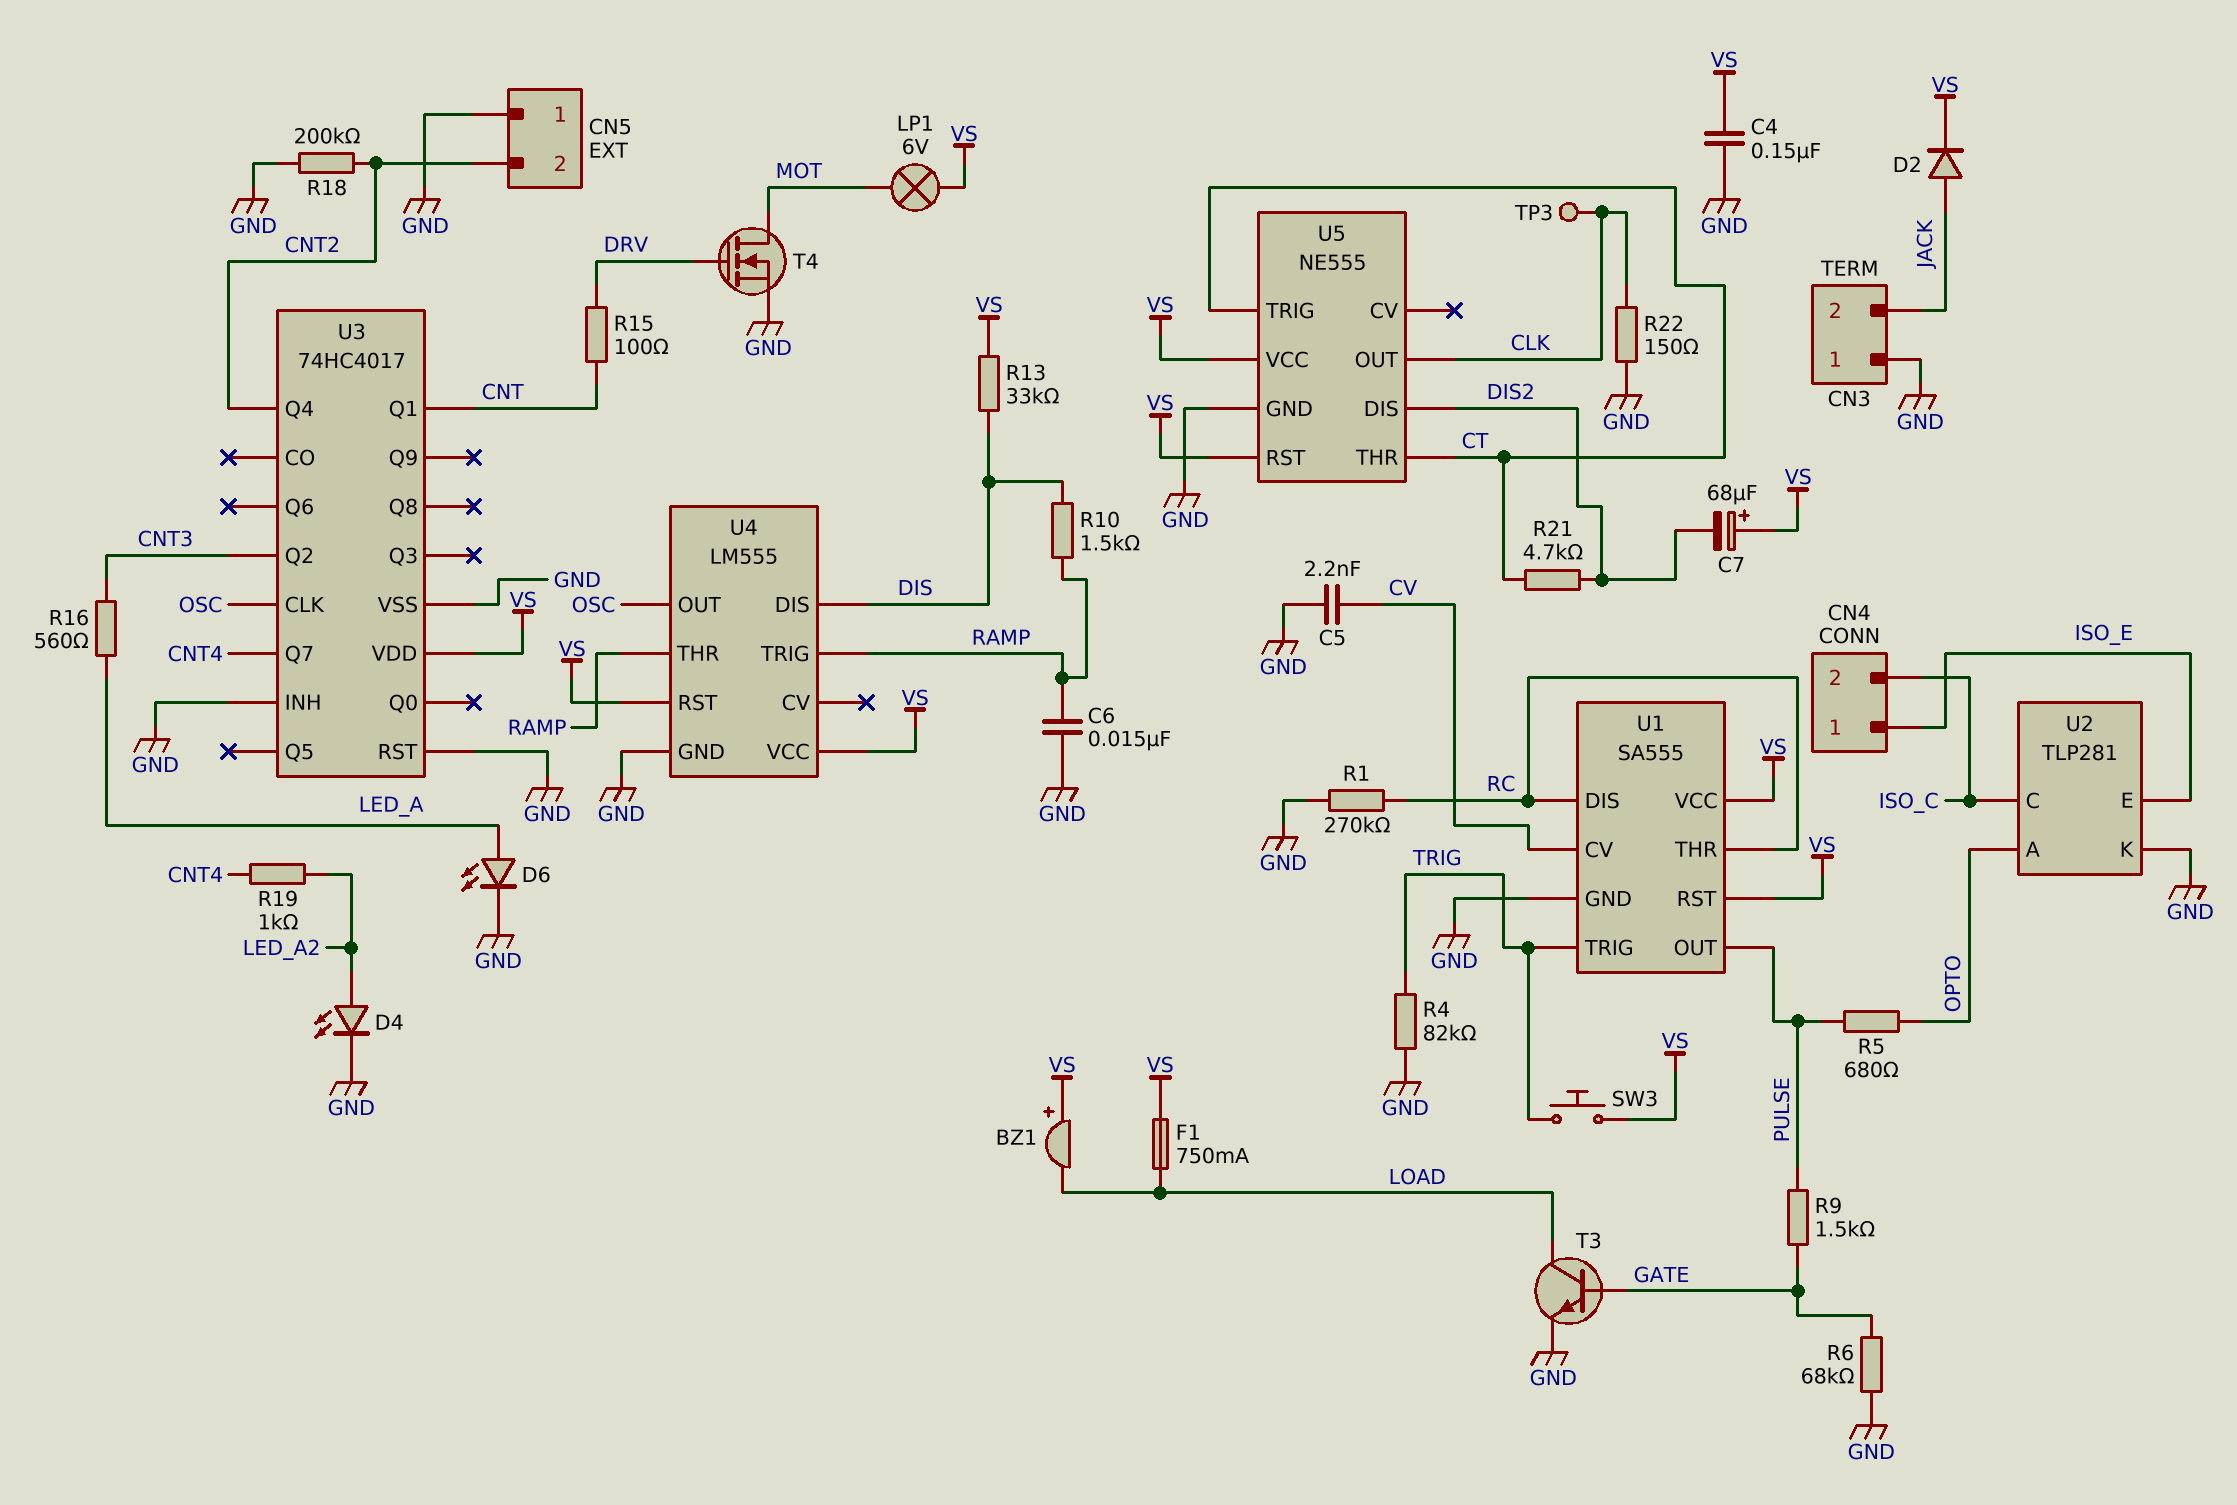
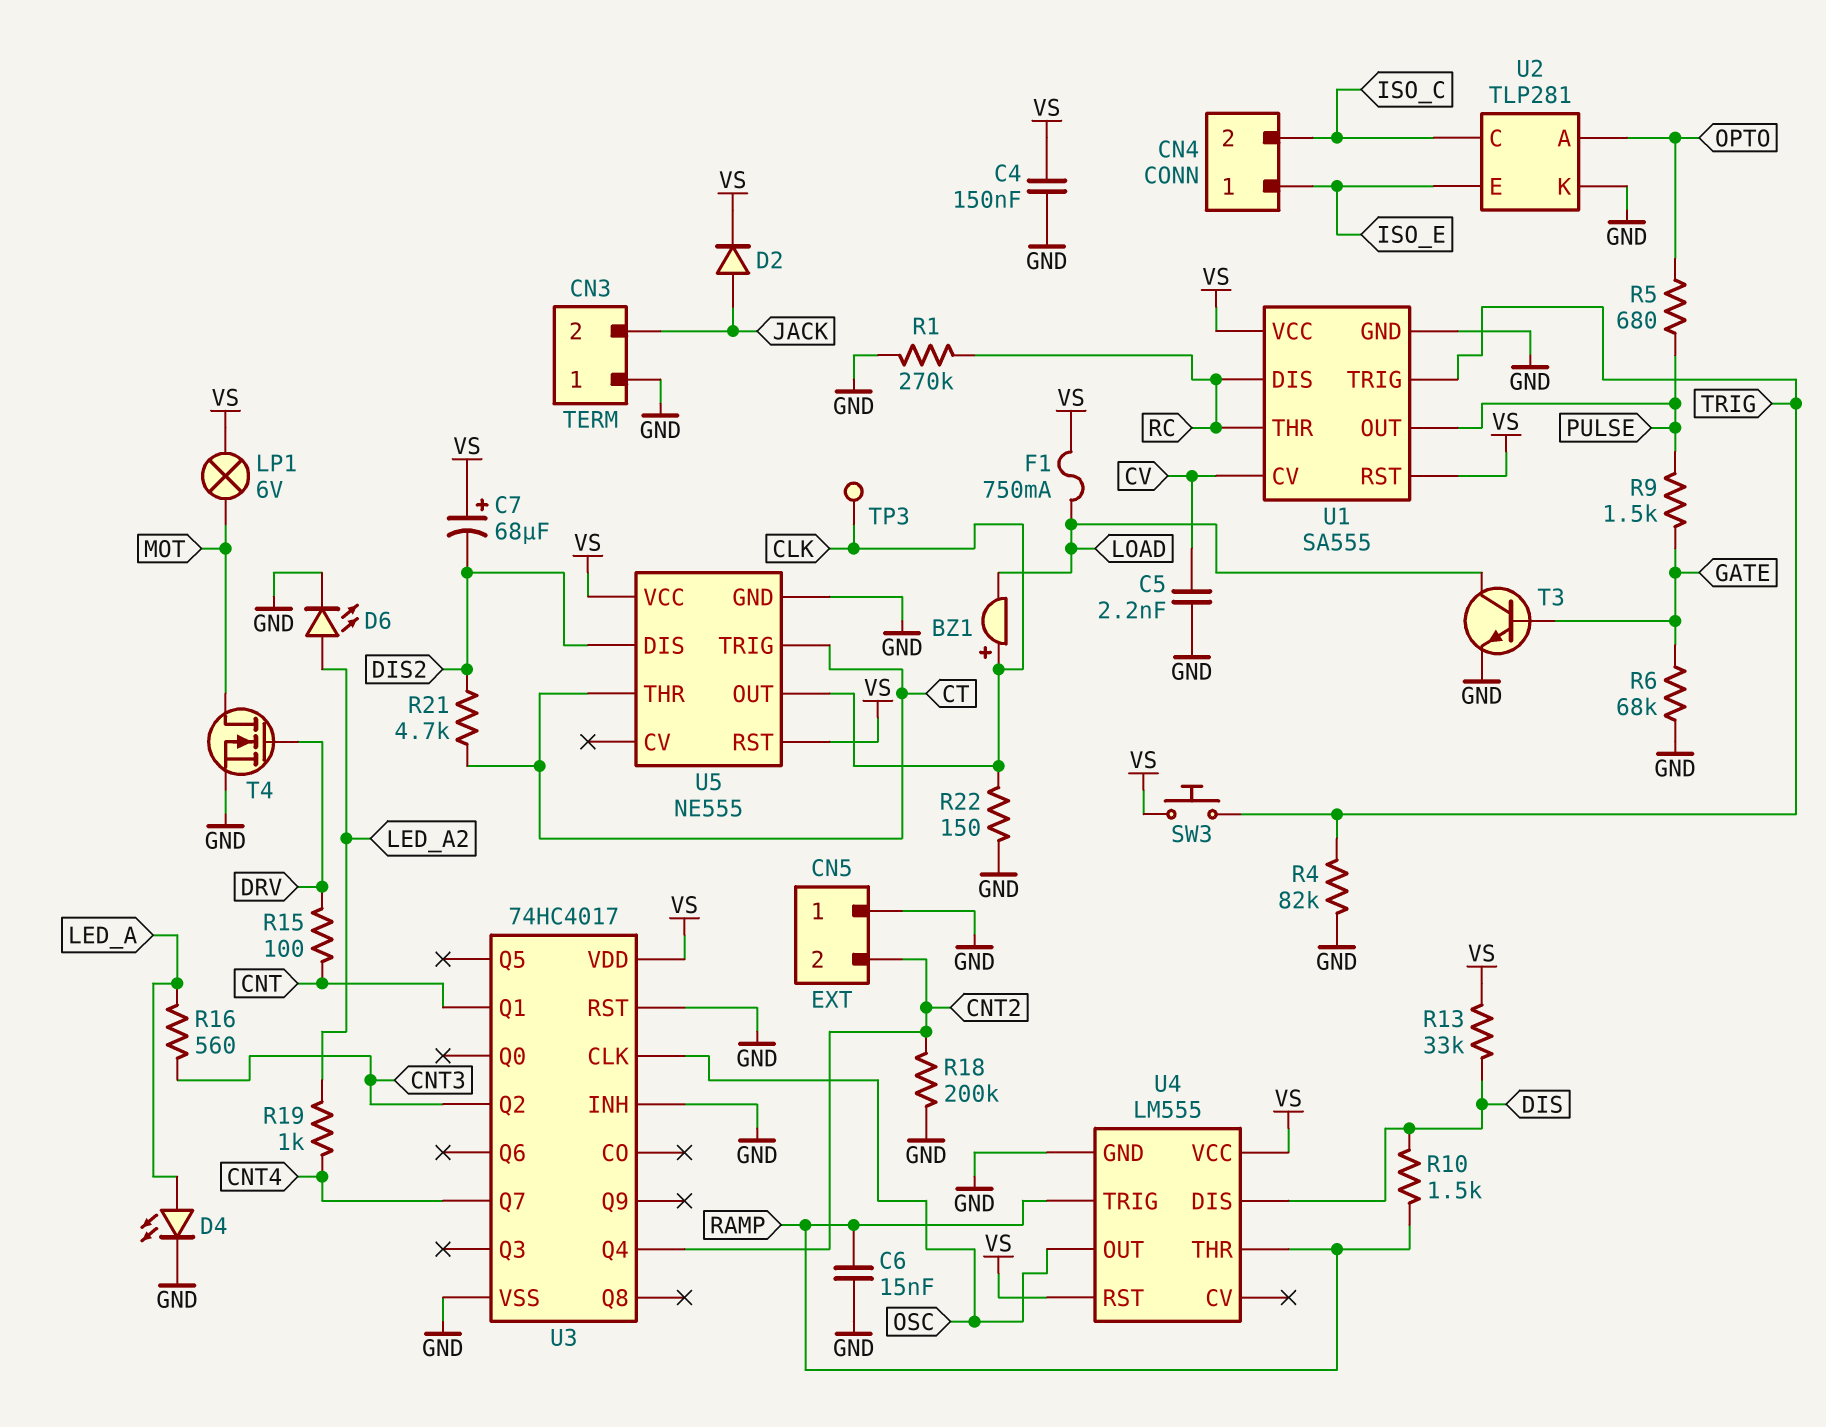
BZ1: buzzer (plus VS, minus LOAD) -> buzzer (plus CLK, minus LOAD)
D4: LED (A LED_A2, K GND) -> LED (A LED_A, K GND)
D6: LED (A LED_A, K GND) -> LED (A LED_A2, K GND)

